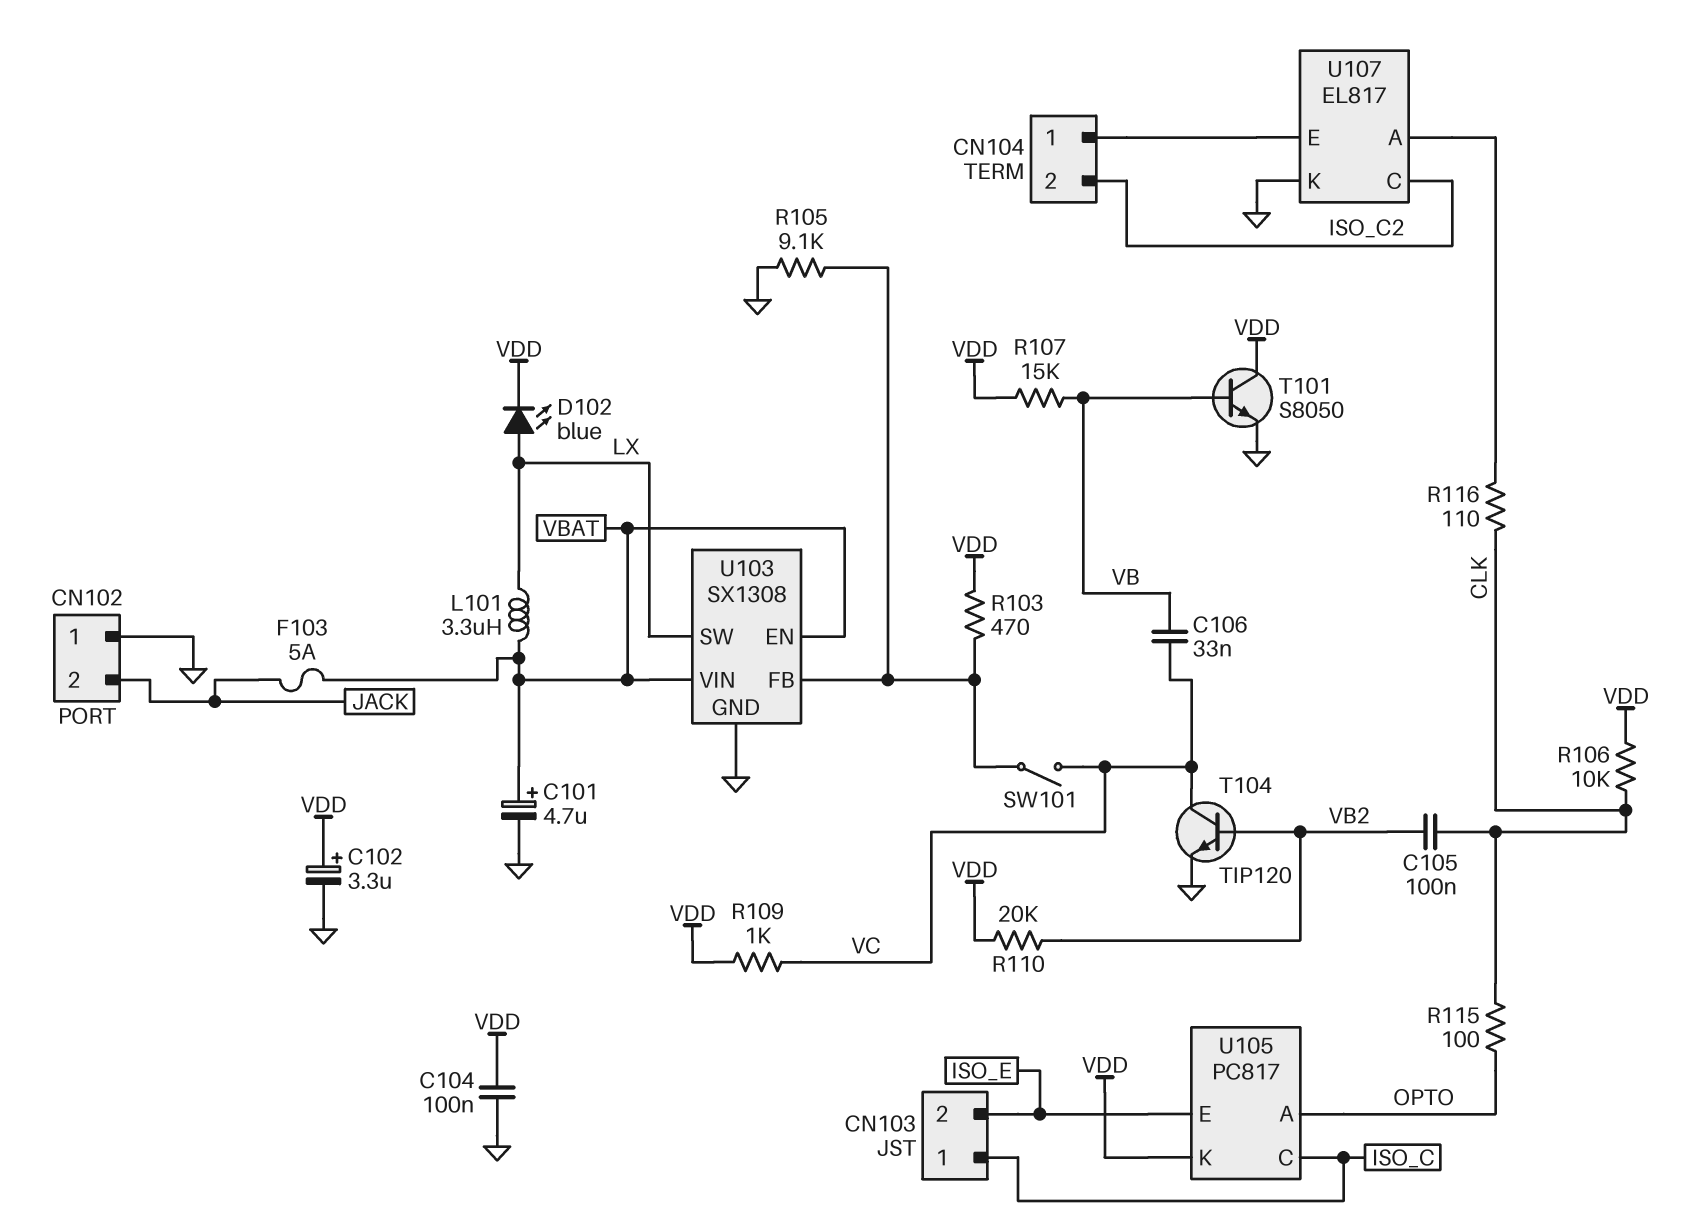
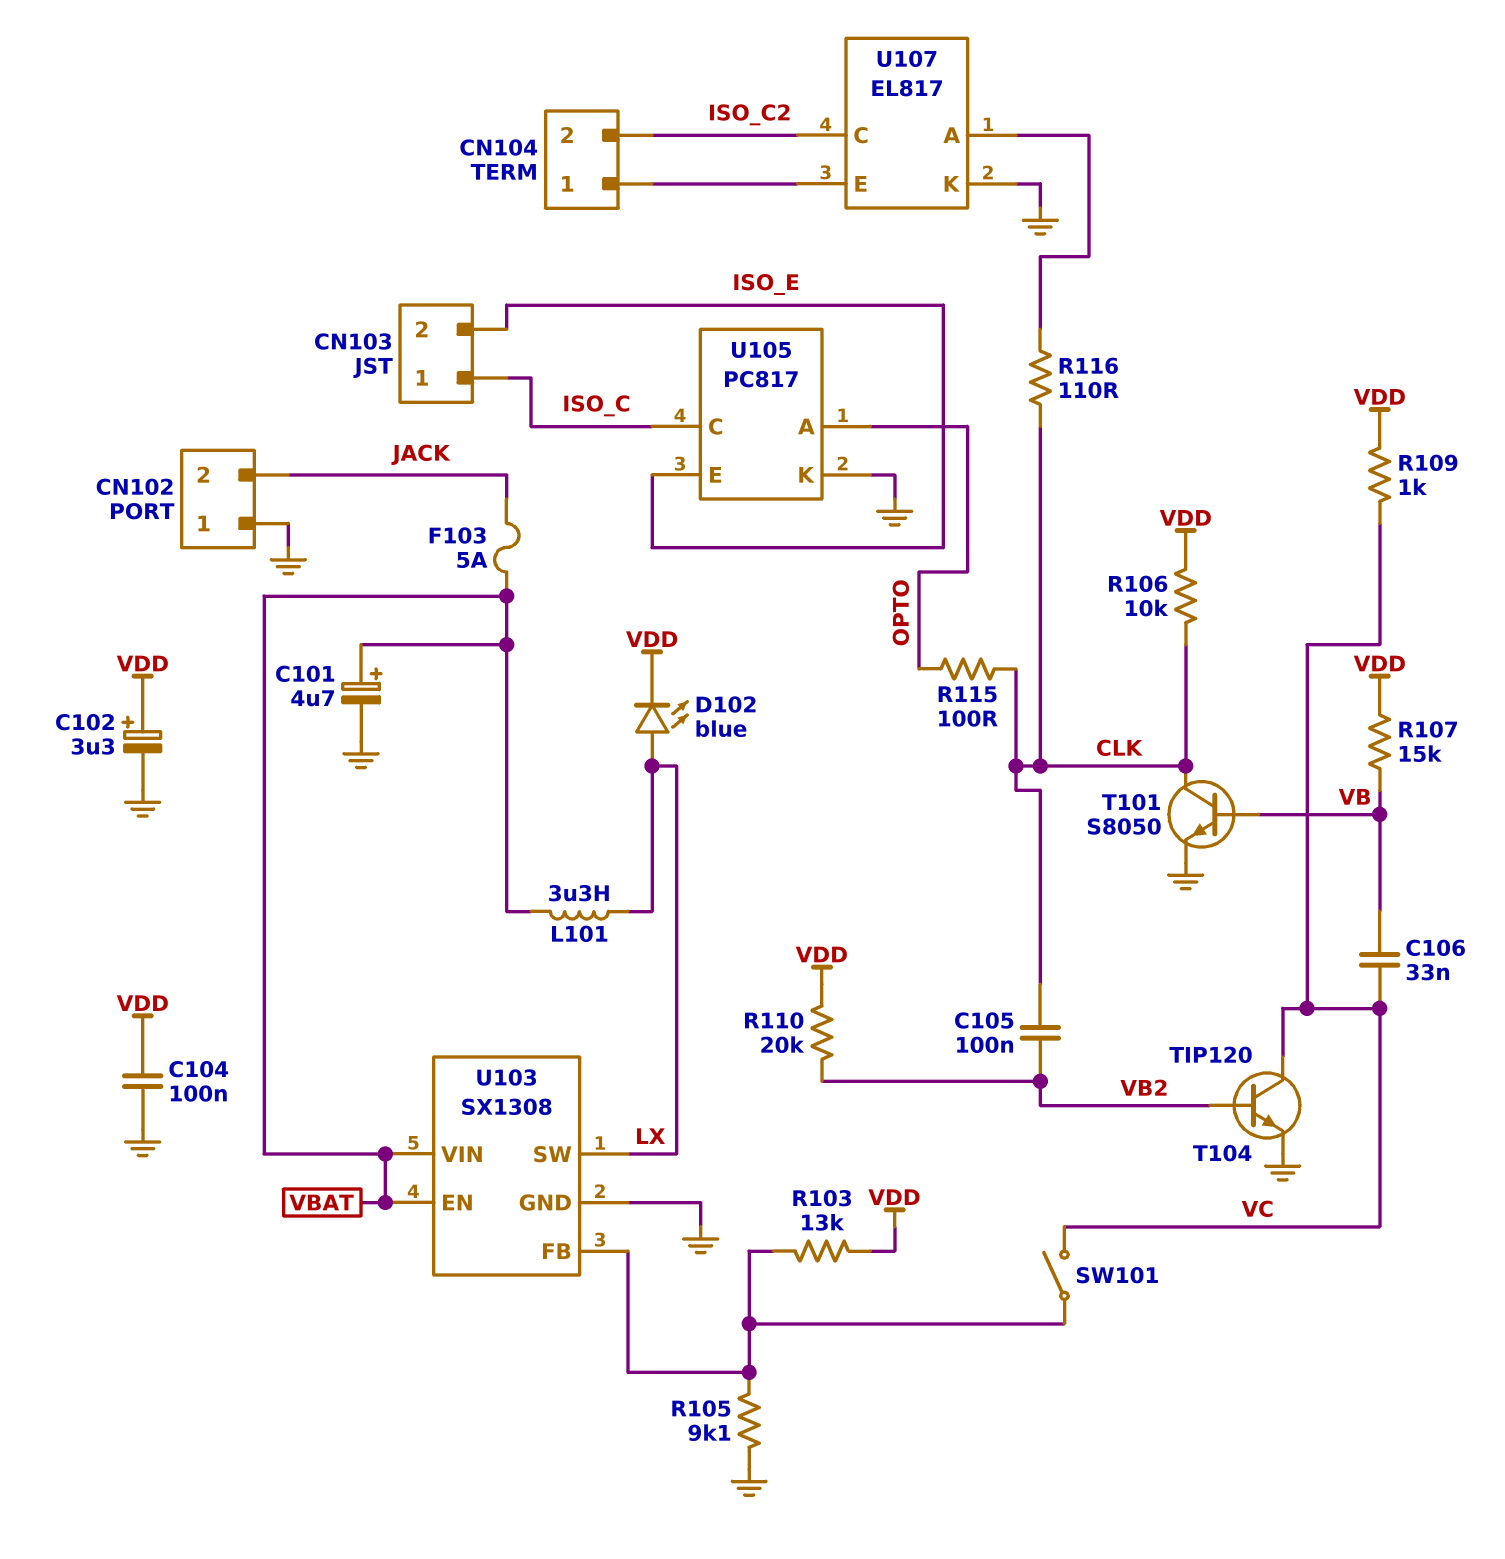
R103: 470 (U103/FB, VDD) -> 13k (U103/FB, VDD)
T101: NPN S8050 (B VB, C VDD, E GND) -> NPN S8050 (B VB, C CLK, E GND)
U105 pin K: VDD -> GND

